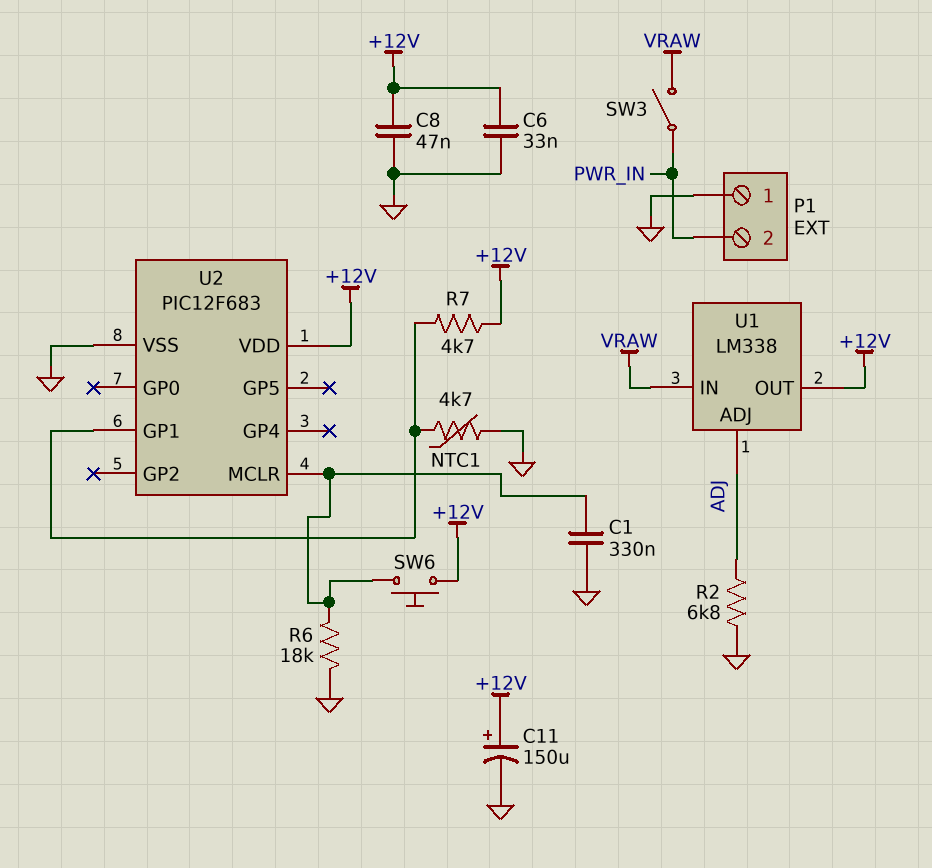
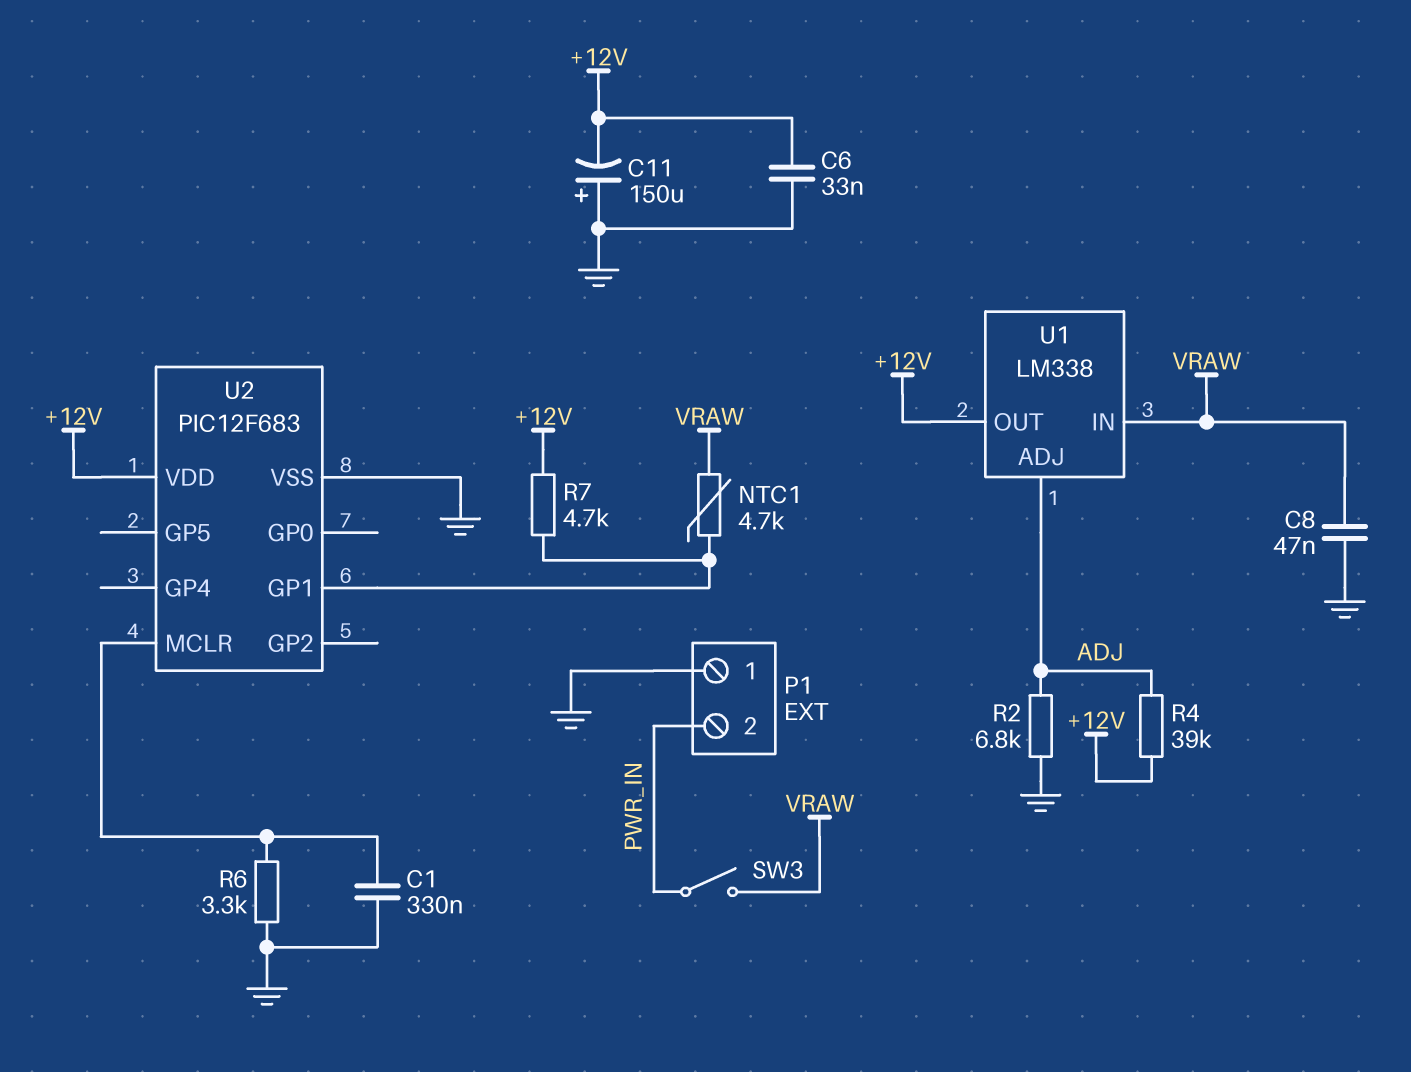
C8: 47nF (+12V, GND) -> 47nF (GND, VRAW)
C11: 150uF (plus +12V, minus GND) -> 150uF (plus GND, minus +12V)
NTC1: 4.7k (GND, U2/GP1) -> 4.7k (U2/GP1, VRAW)
R4: none -> 39k (+12V, ADJ)
R6: 18k (GND, U2/MCLR) -> 3.3k (GND, U2/MCLR)
SW6: button (+12V, U2/MCLR) -> none

